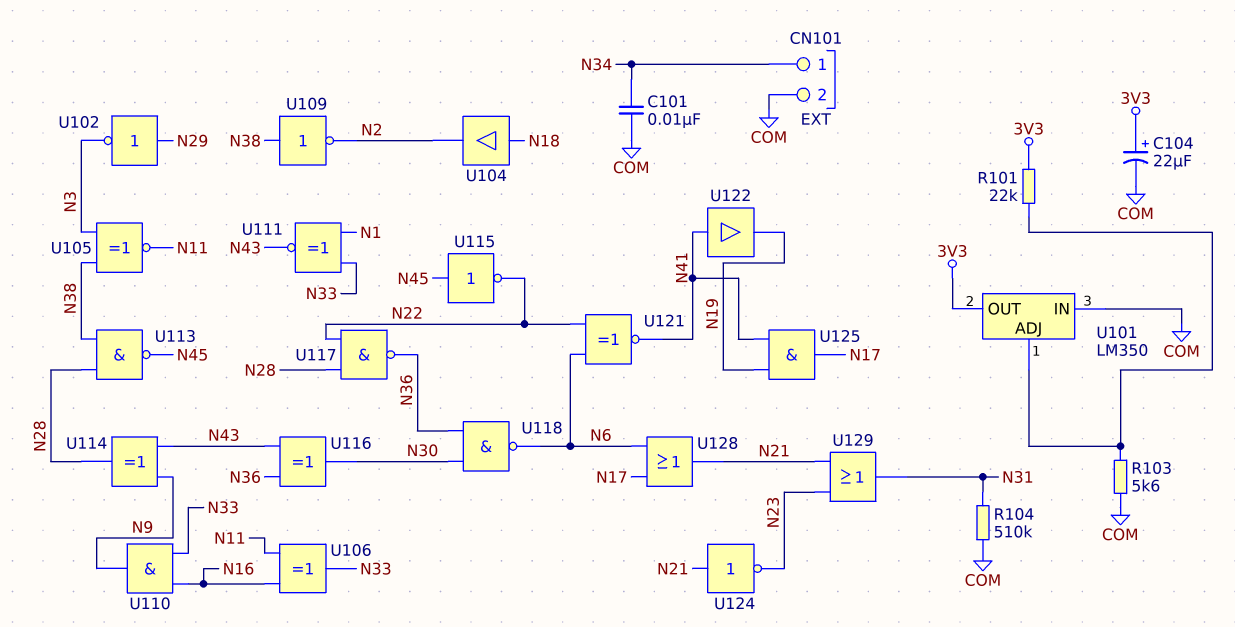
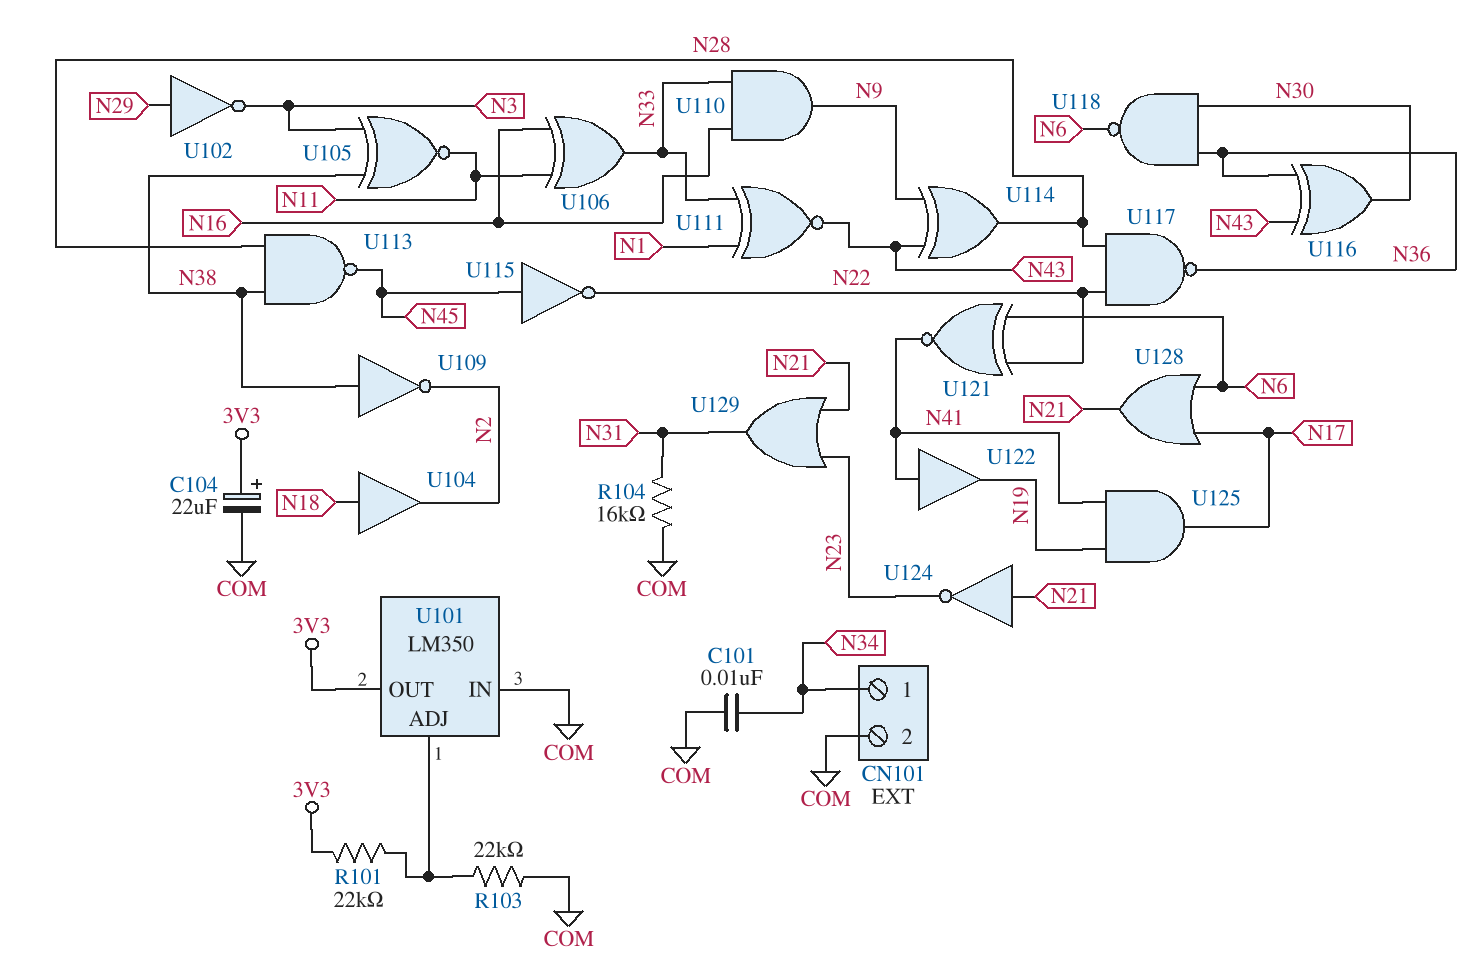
R103: 5.6k (COM, U101/ADJ) -> 22k (COM, U101/ADJ)
R104: 510k (COM, N31) -> 16k (COM, N31)

